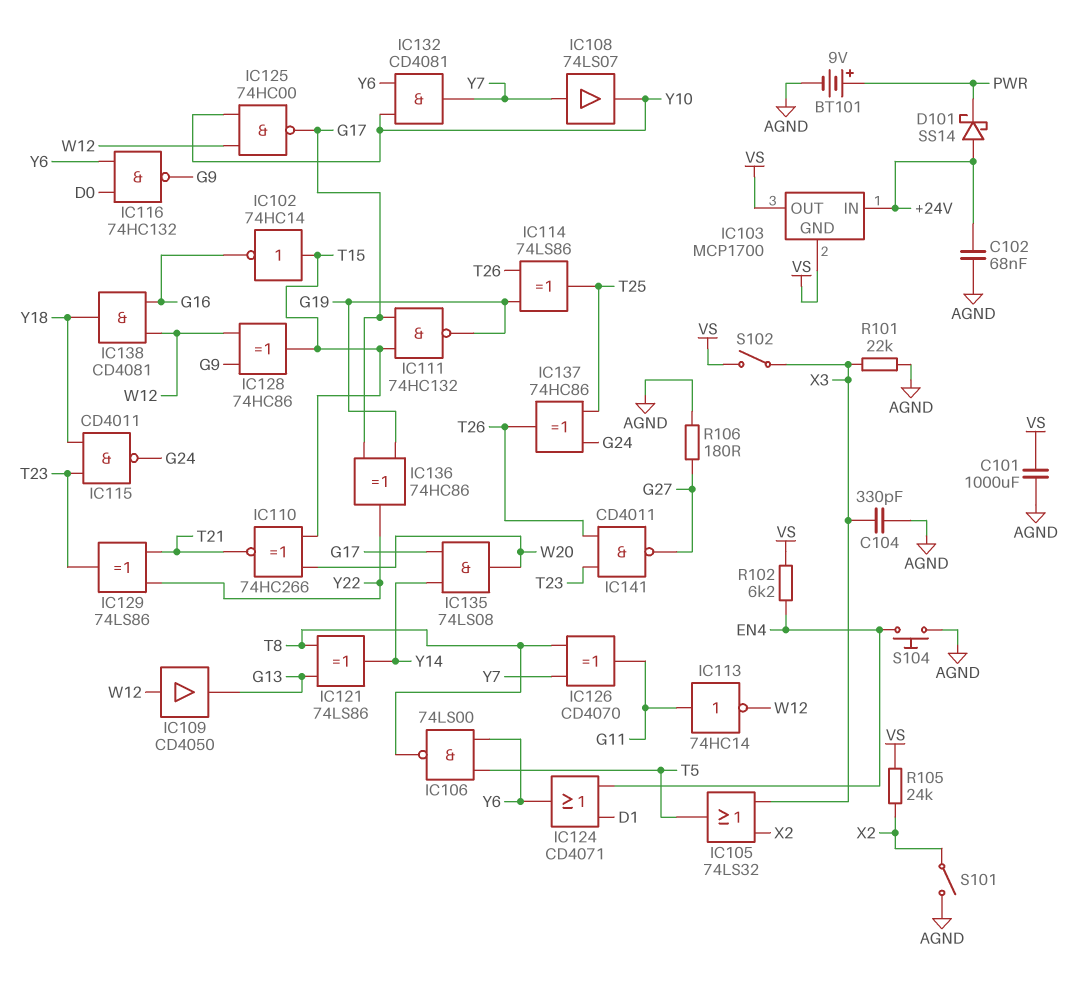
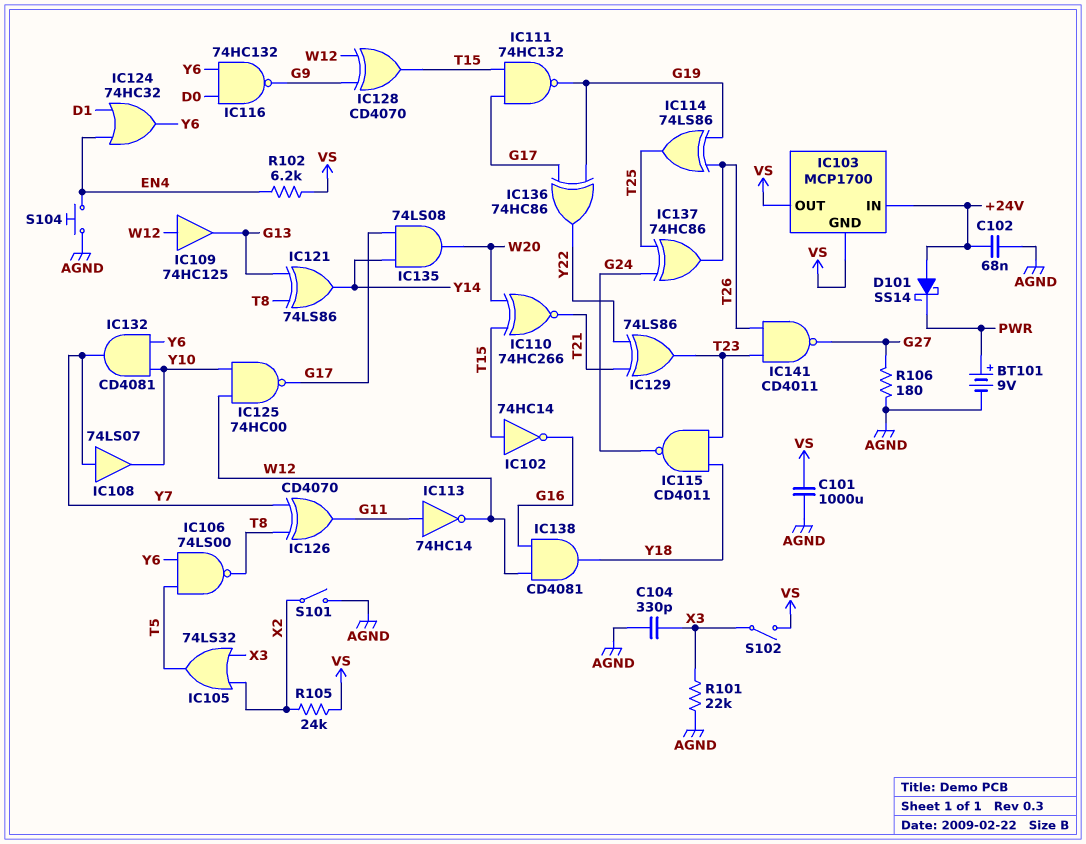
IC109: buffer CD4050 (in W12, out G13) -> buffer 74HC125 (in W12, out G13)
IC124: OR CD4071 (in D1, in EN4, out Y6) -> OR 74HC32 (in D1, in EN4, out Y6)
IC128: XOR 74HC86 (in G9, in W12, out T15) -> XOR CD4070 (in G9, in W12, out T15)

